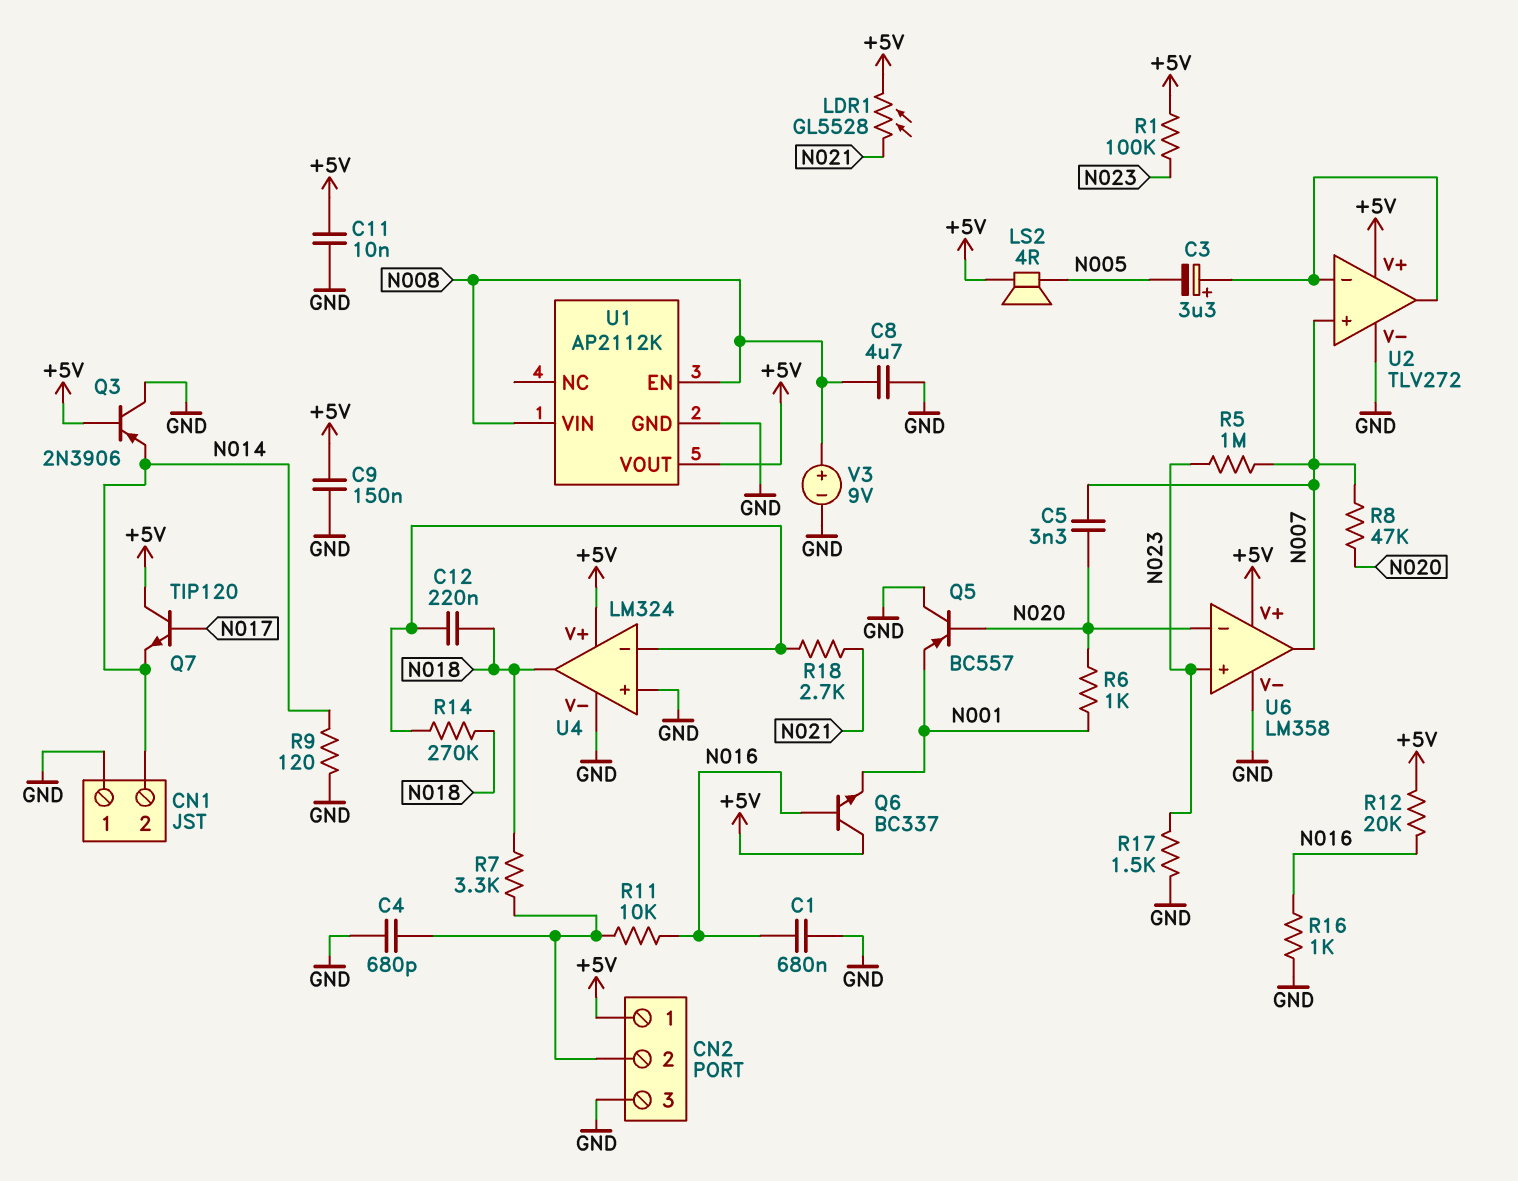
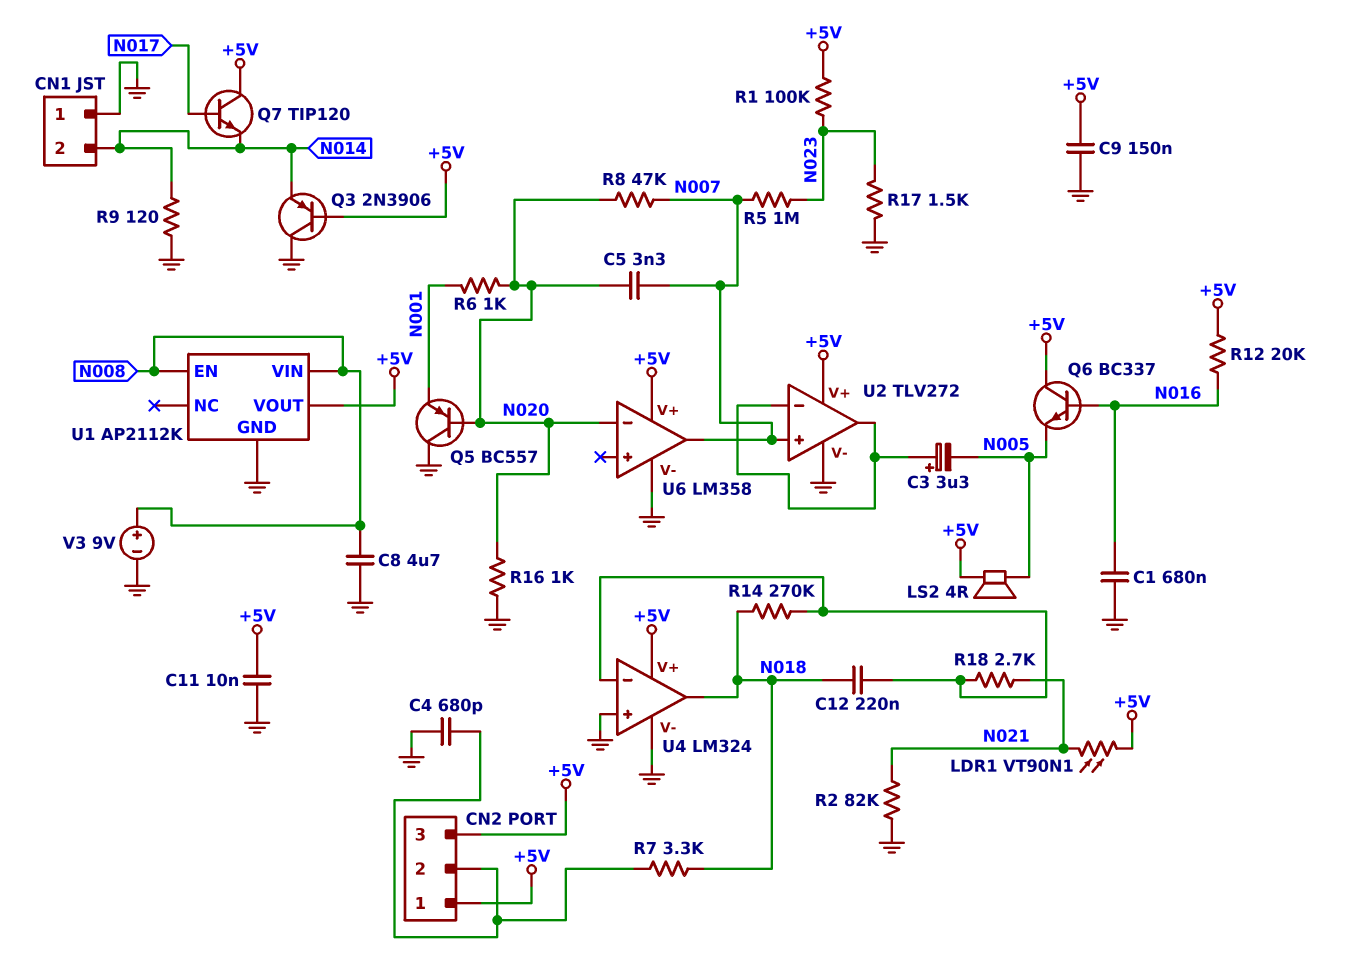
CN2 pin 3: GND -> +5V
LDR1: GL5528 (+5V, N021) -> VT90N1 (+5V, N021)
Q6: NPN BC337 (B N016, C +5V, E N001) -> NPN BC337 (B N016, C +5V, E N005)
R2: none -> 82k (GND, N021)
R11: 10k (CN2/2, N016) -> none
R16: 1k (GND, N016) -> 1k (GND, N020)
U6 pin in+: N023 -> none

